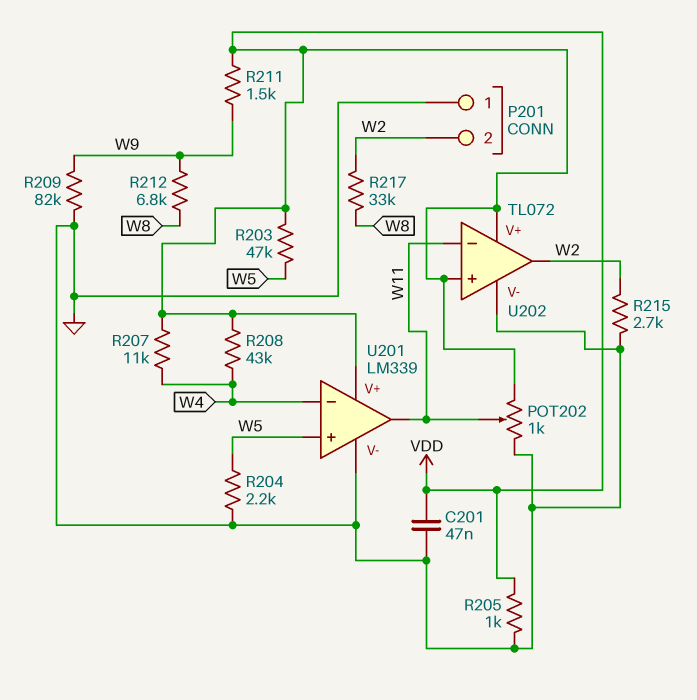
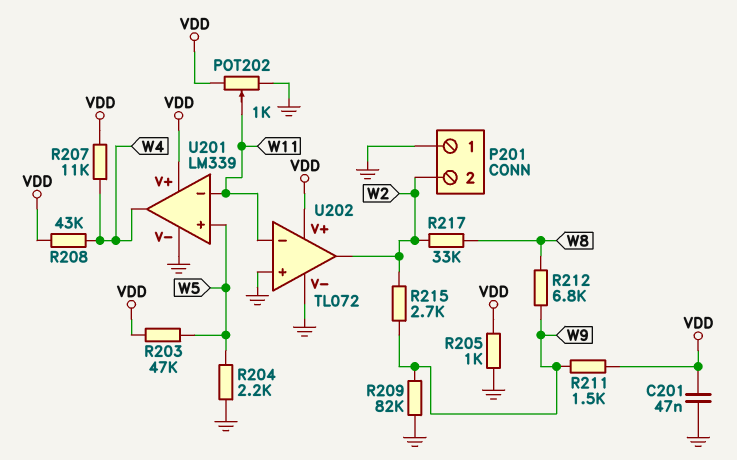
R215: 2.7k (GND, W2) -> 2.7k (W2, W9)
U201 pin in-: W4 -> W11
U201 pin out: W11 -> W4
U202 pin in+: VDD -> GND

